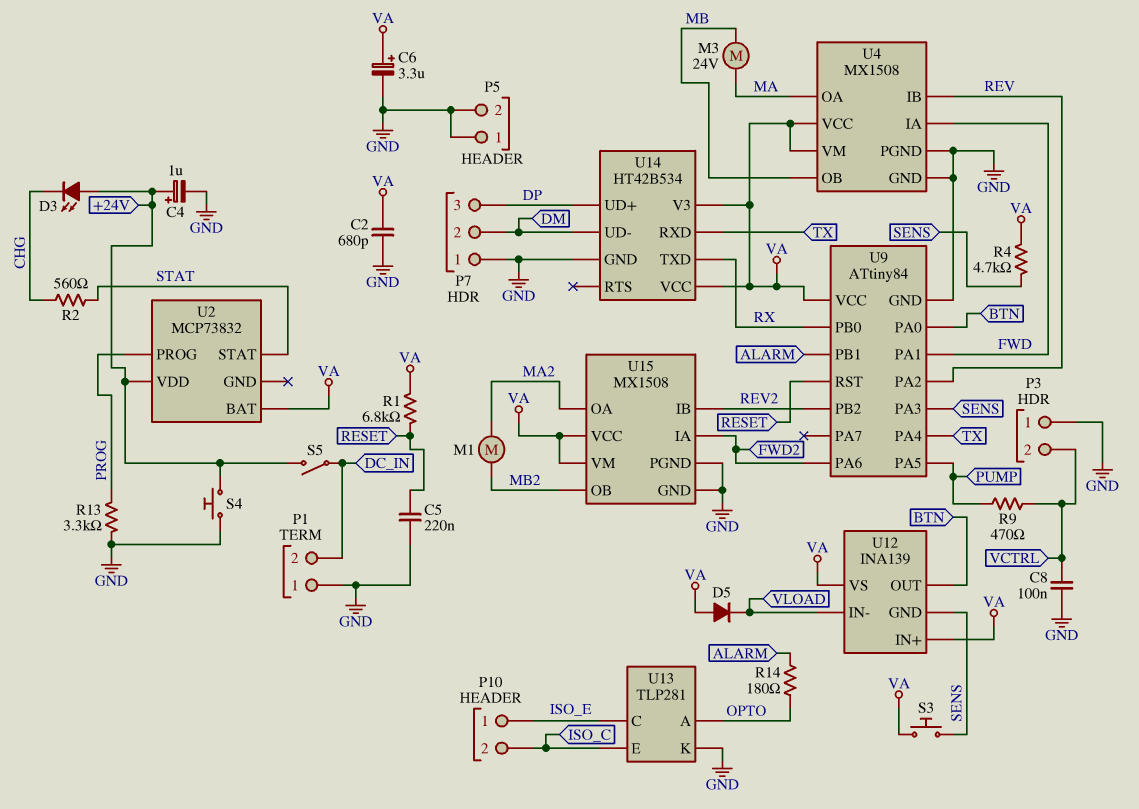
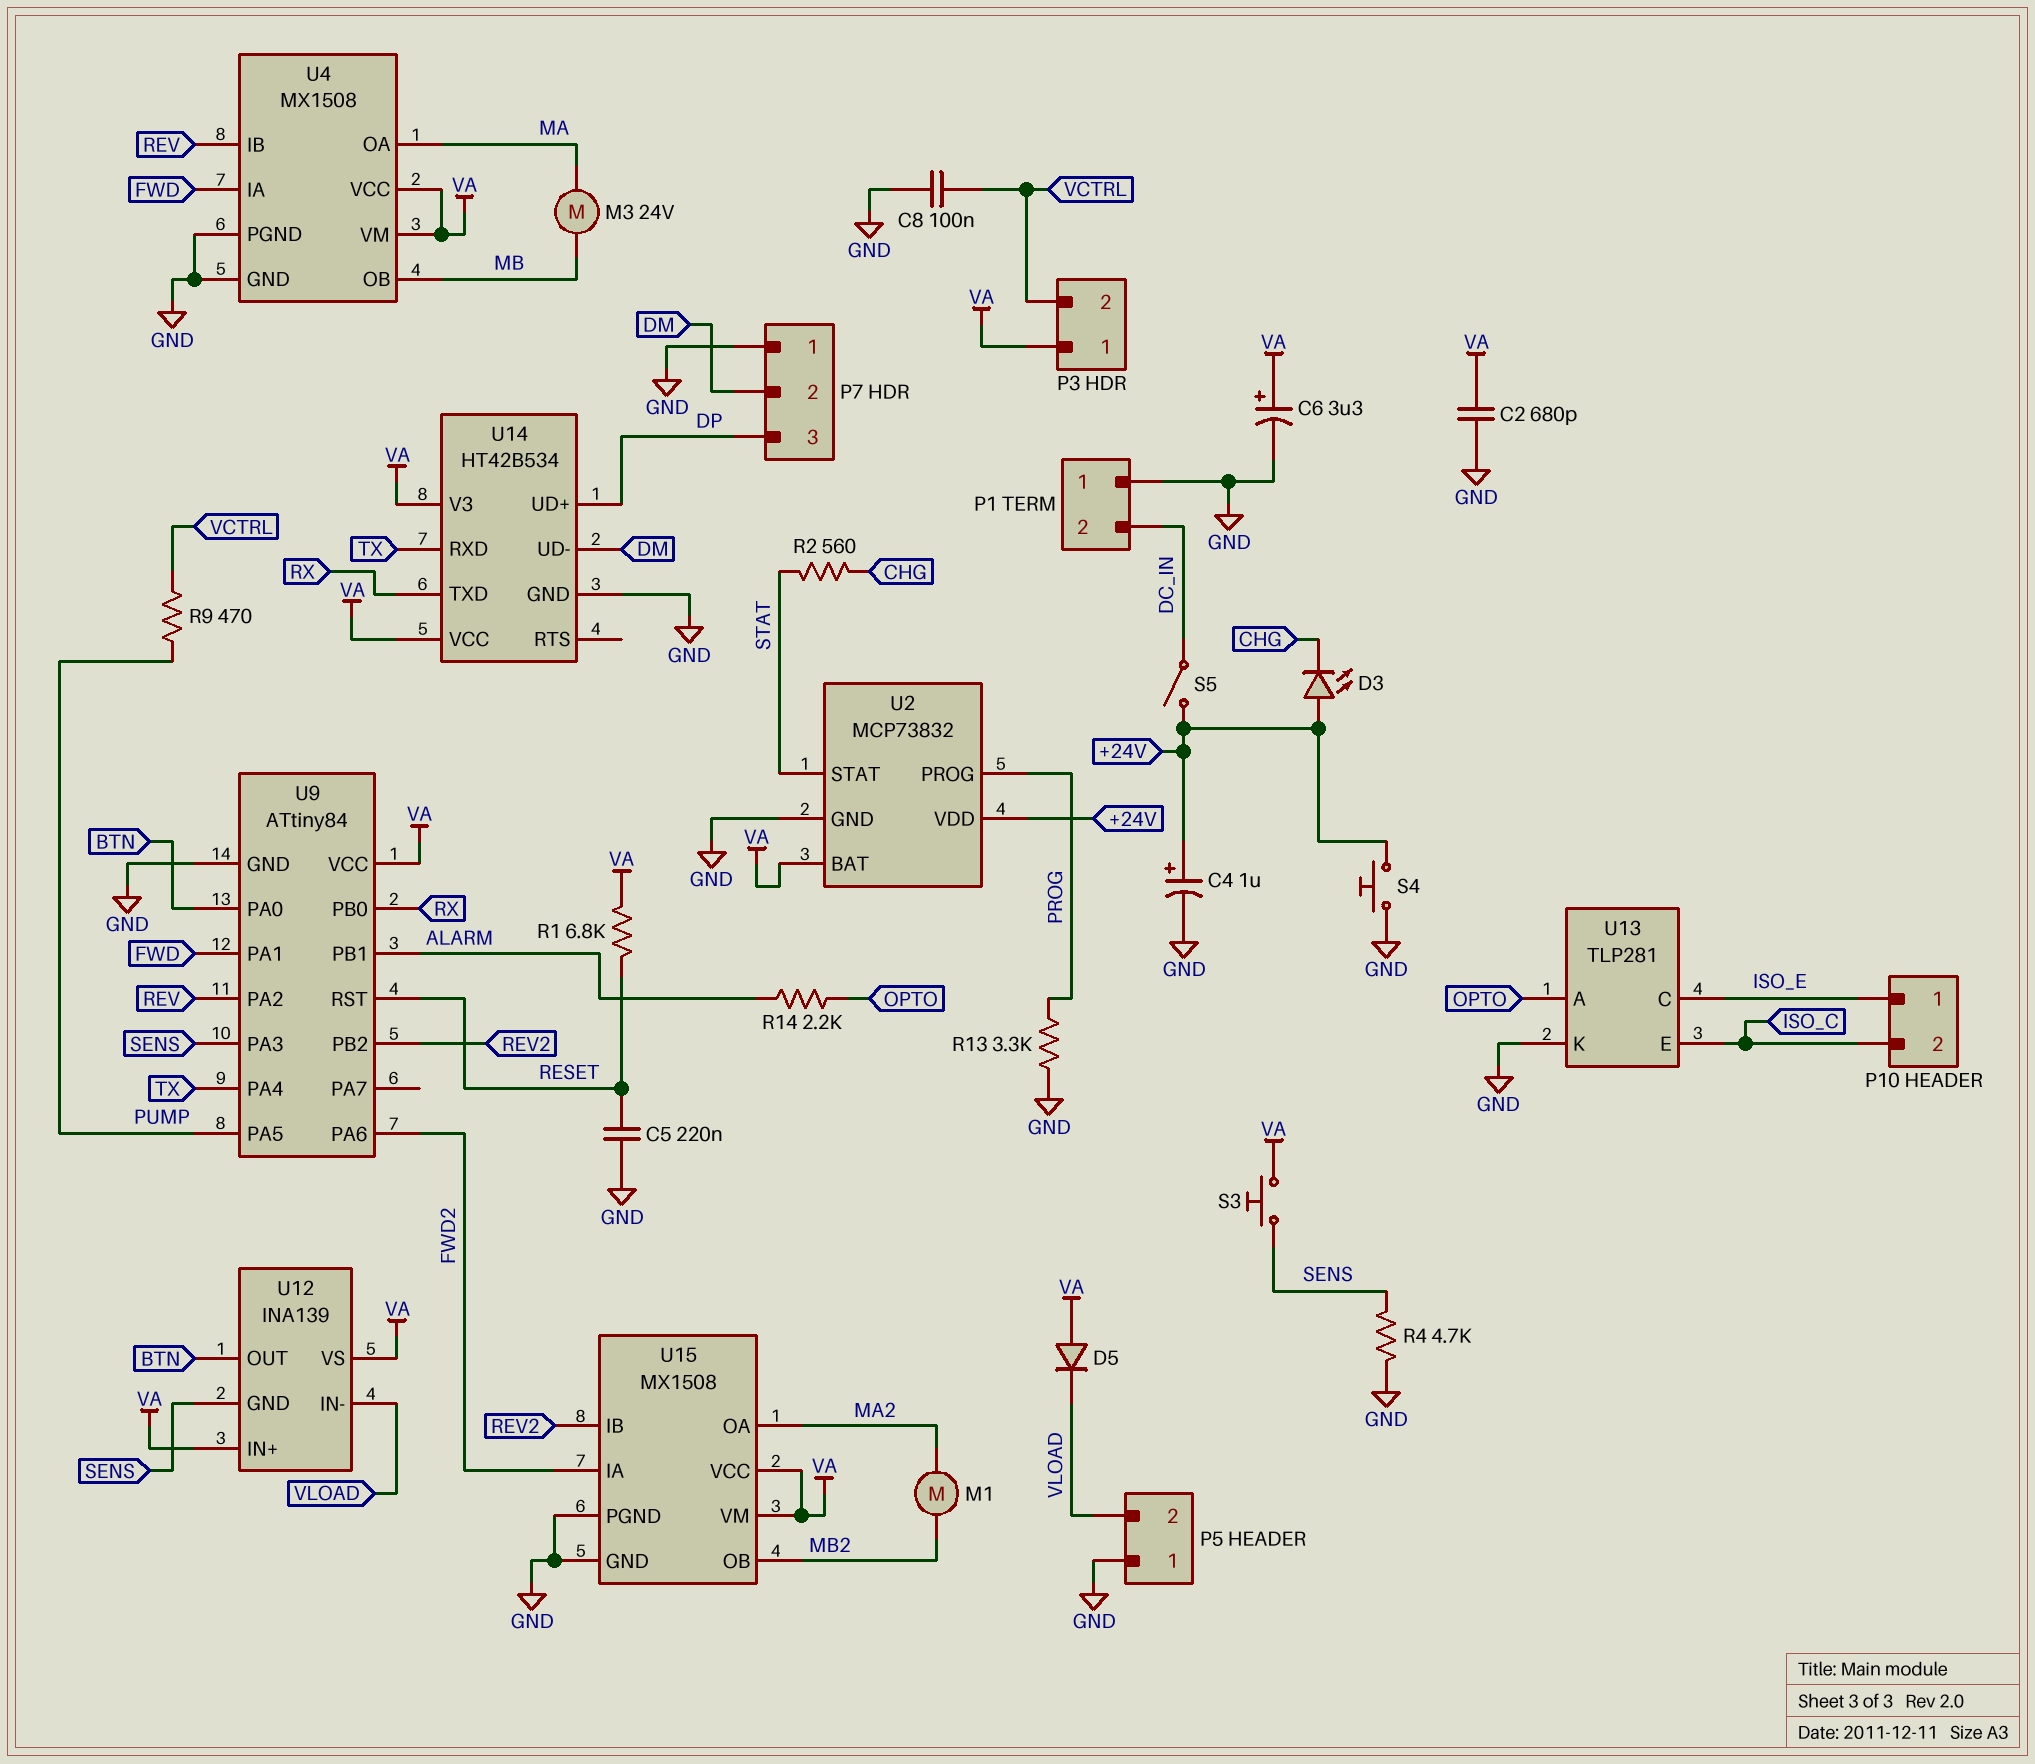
P3 pin 1: GND -> VA
P5 pin 2: GND -> VLOAD
R4: 4.7k (SENS, VA) -> 4.7k (GND, SENS)
R14: 180 (ALARM, OPTO) -> 2.2k (ALARM, OPTO)
U2 pin GND: none -> GND

